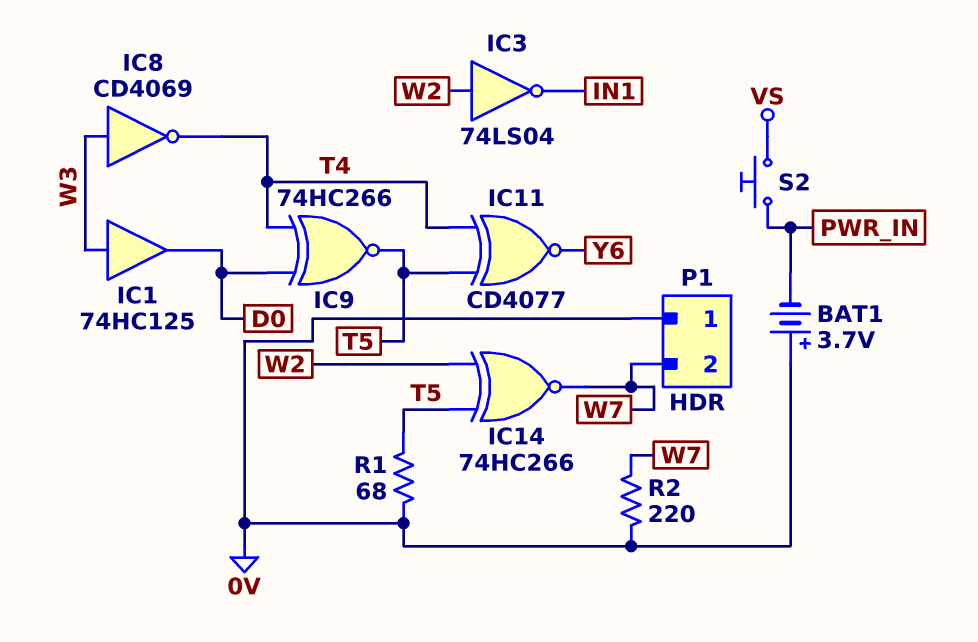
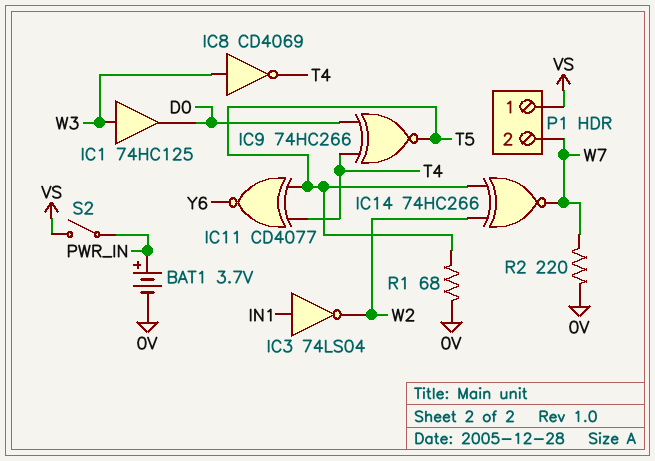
BAT1: 3.7V (plus 0V, minus PWR_IN) -> 3.7V (plus PWR_IN, minus 0V)
IC3: NOT 74LS04 (in W2, out IN1) -> NOT 74LS04 (in IN1, out W2)
P1 pin 1: 0V -> VS
S2: button (PWR_IN, VS) -> switch (PWR_IN, VS)

